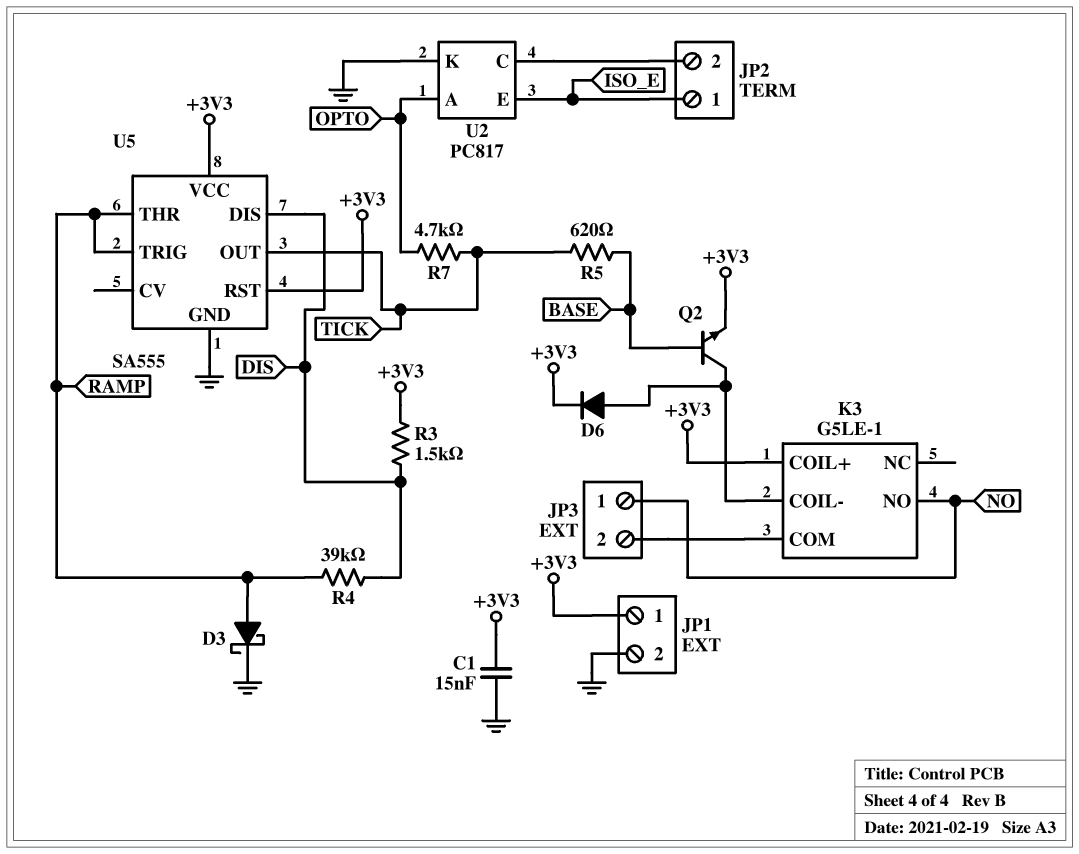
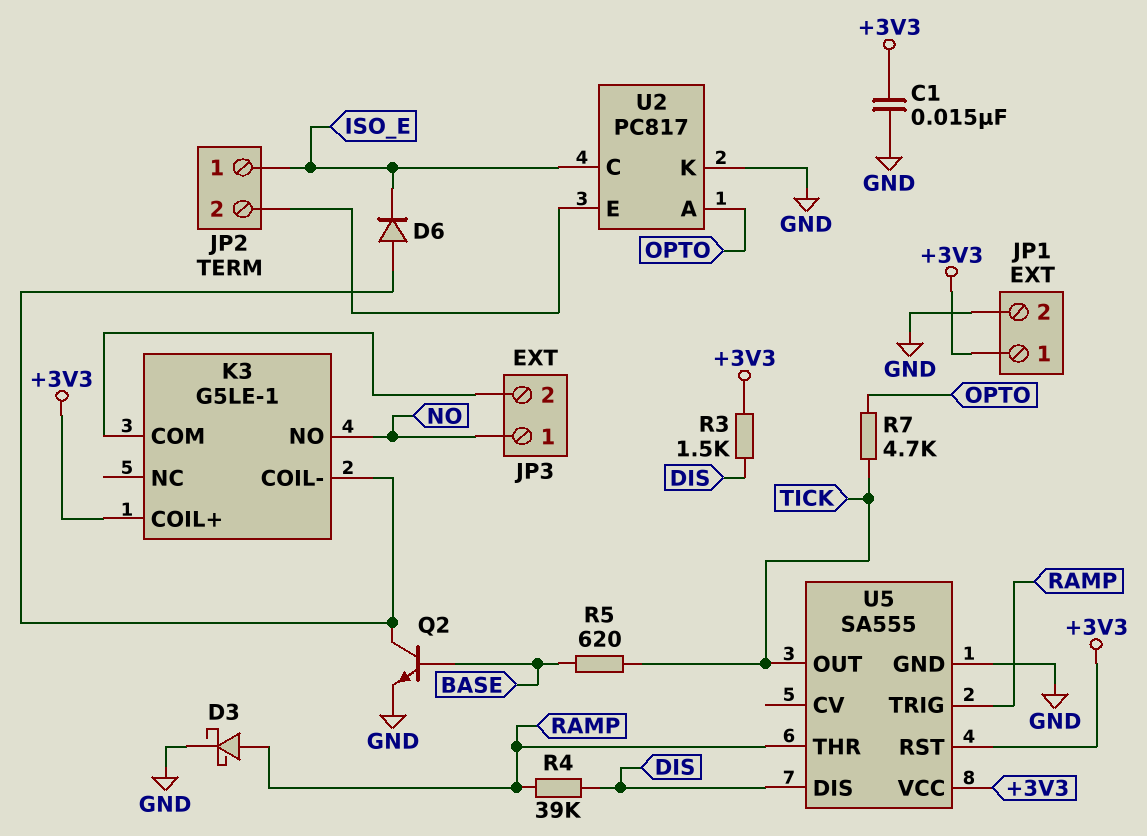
D6: diode (A K3/COIL-, K +3V3) -> diode (A K3/COIL-, K ISO_E)
Q2: NPN (B BASE, C K3/COIL-, E +3V3) -> NPN (B BASE, C K3/COIL-, E GND)
U2 pin C: JP2/2 -> ISO_E
U2 pin E: ISO_E -> JP2/2

